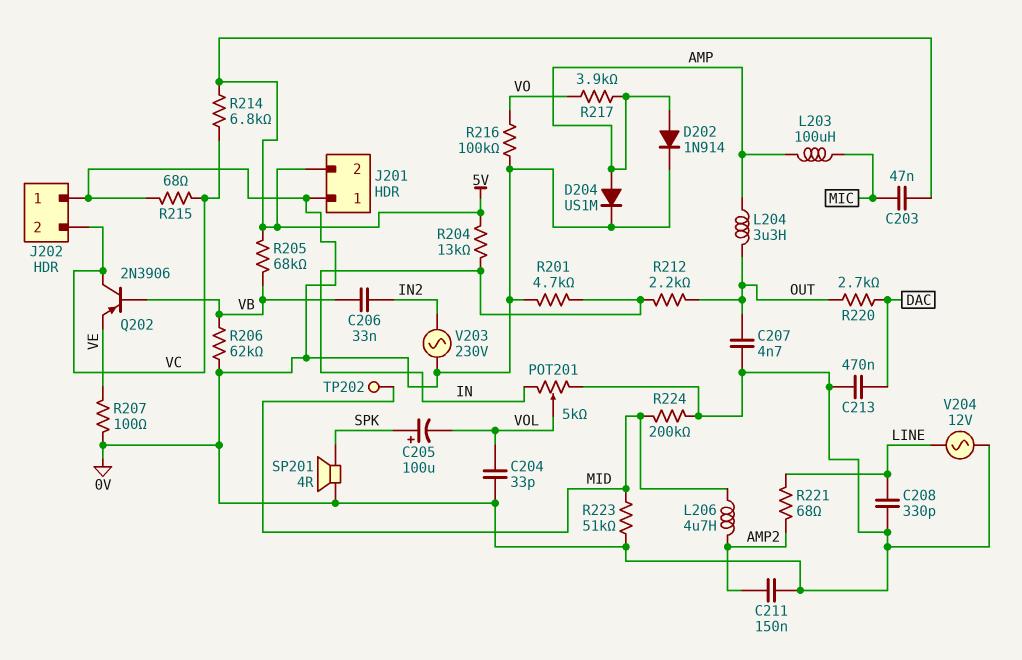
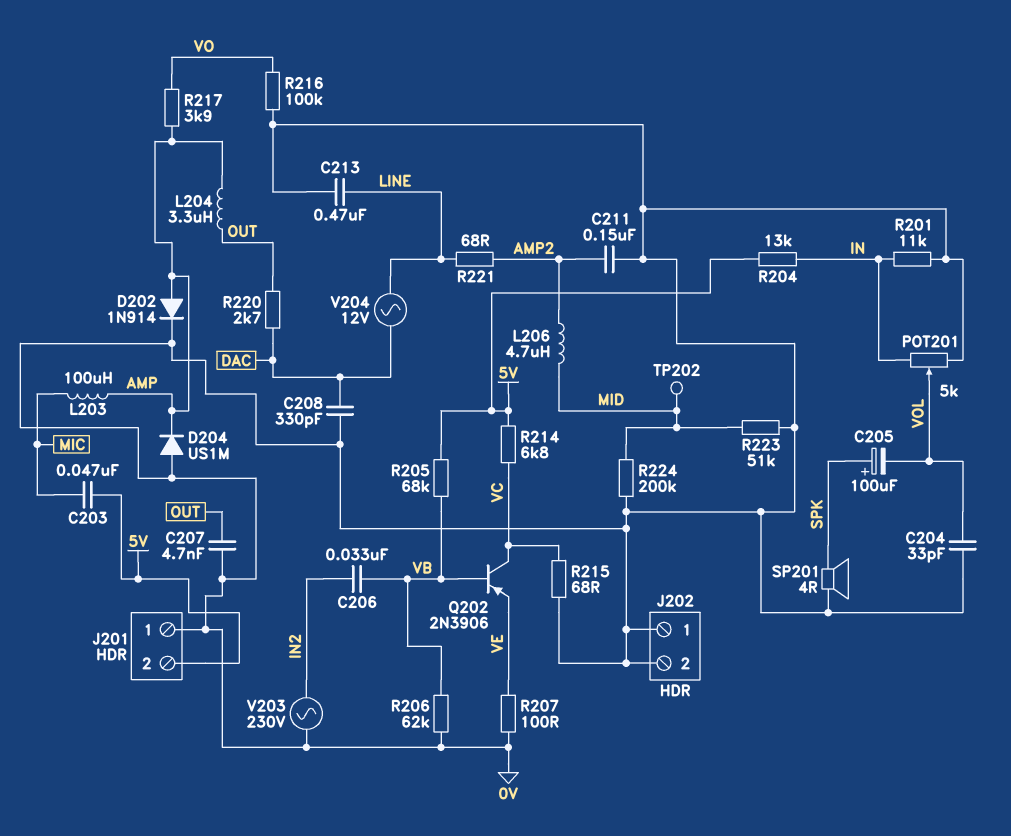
C208: 330pF (0V, LINE) -> 330pF (0V, DAC)
C213: 470nF (0V, DAC) -> 470nF (0V, LINE)
D204: diode US1M (A AMP, K 0V) -> diode US1M (A 0V, K AMP)
J202 pin 2: VC -> 0V
R201: 4.7k (0V, IN) -> 11k (0V, IN)
R212: 2.2k (IN, OUT) -> none
V204: AC 12V (0V, LINE) -> AC 12V (DAC, LINE)

